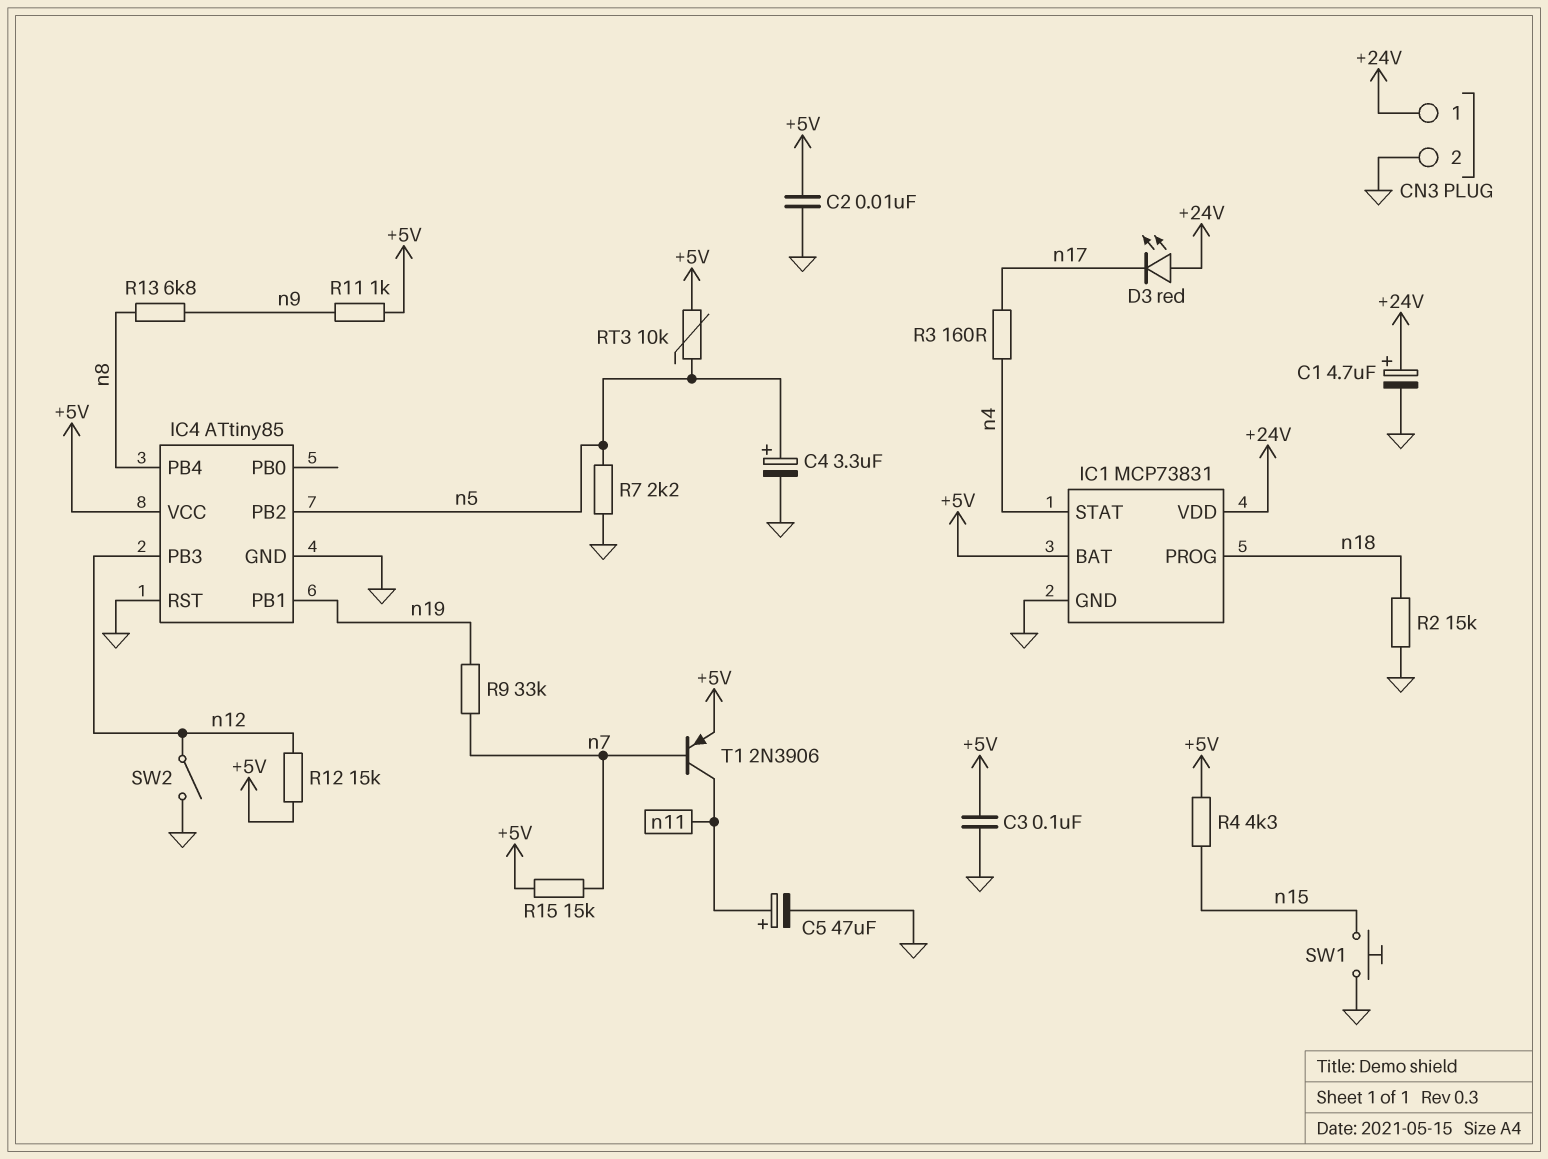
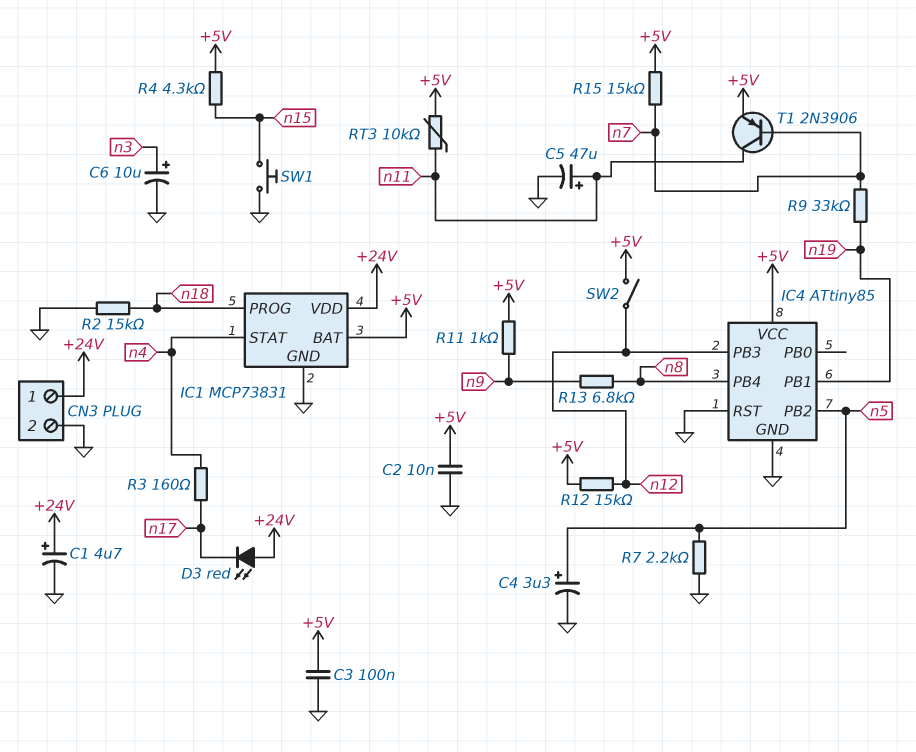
C6: none -> 10uF (plus n3, minus GND)
RT3: 10k (+5V, n5) -> 10k (+5V, n11)
SW2: switch (GND, n12) -> switch (+5V, n12)

